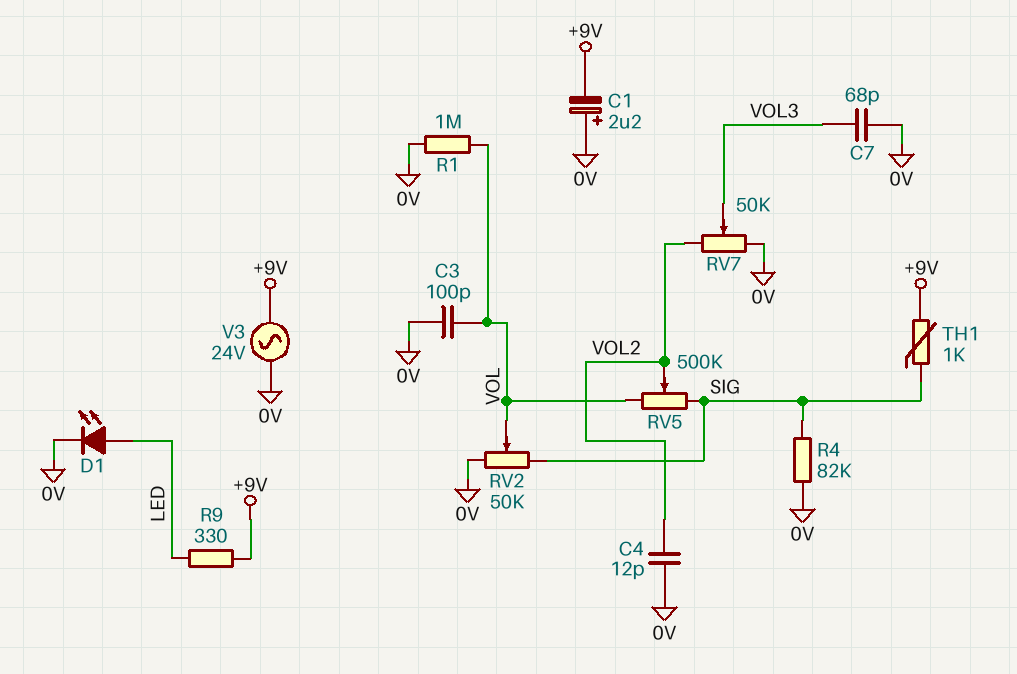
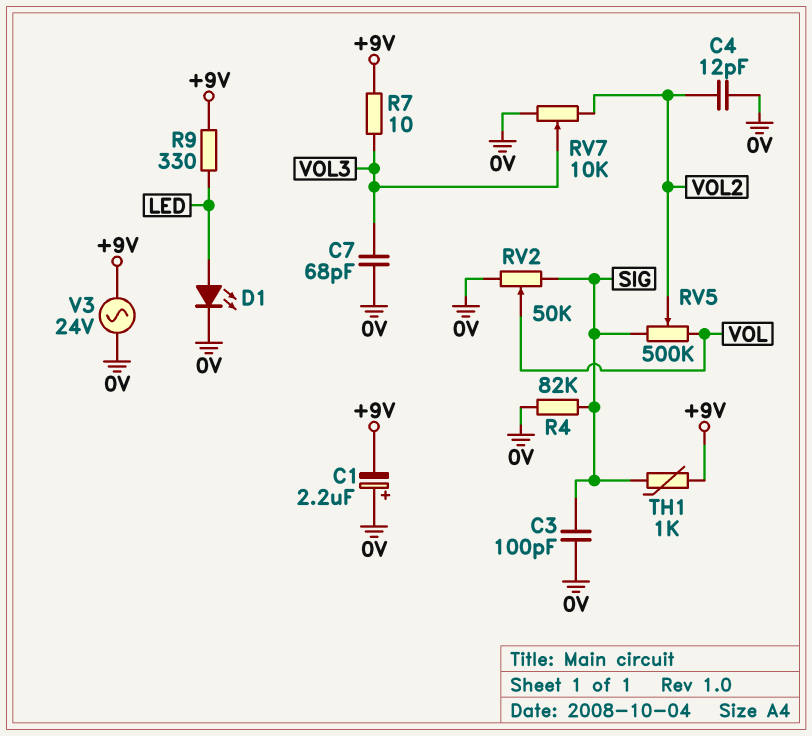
C3: 100pF (0V, VOL) -> 100pF (0V, SIG)
R1: 1M (0V, VOL) -> none
R7: none -> 10 (+9V, VOL3)
RV7: 50k (0V, VOL2, wiper VOL3) -> 10k (0V, VOL2, wiper VOL3)

